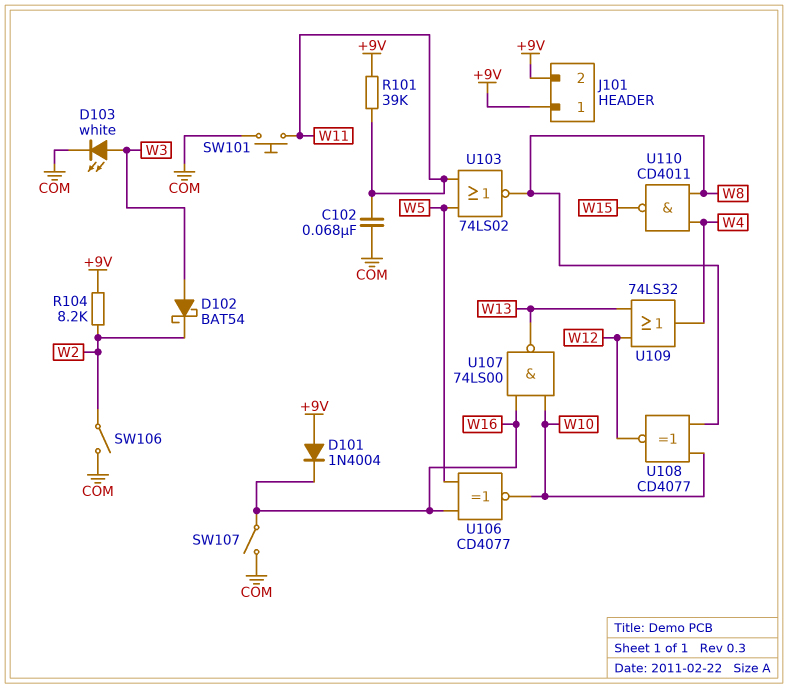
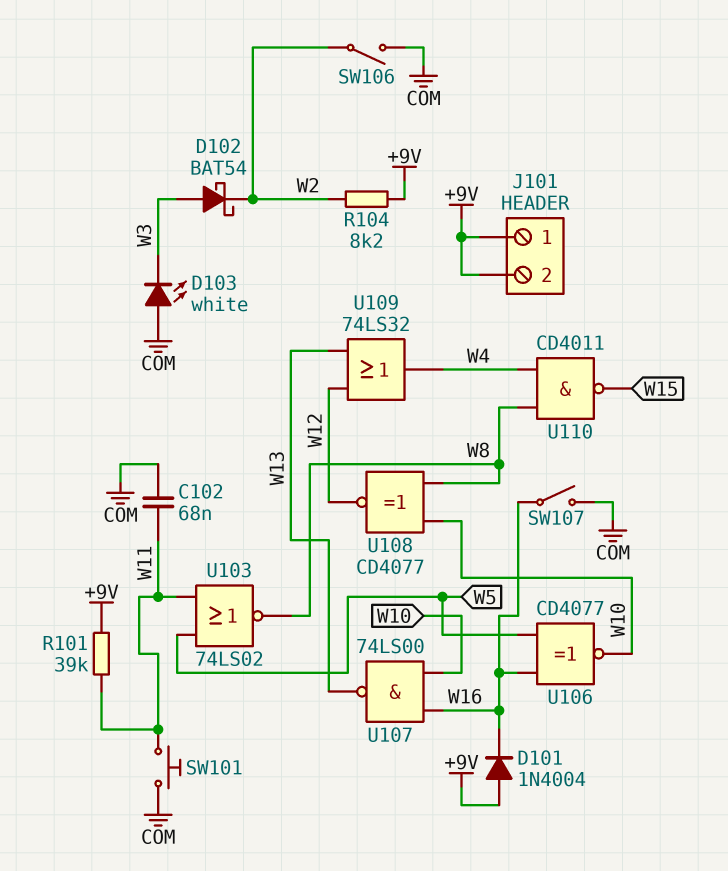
D103: LED white (A W3, K COM) -> LED white (A COM, K W3)

